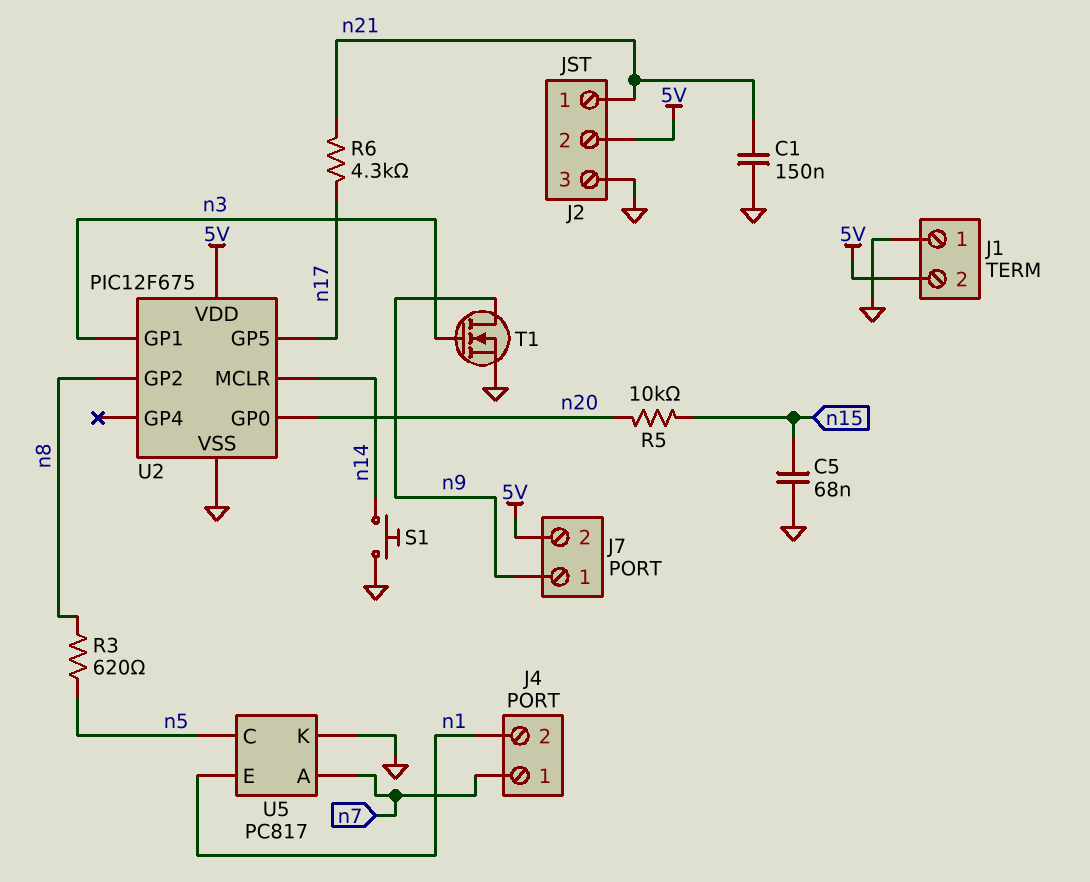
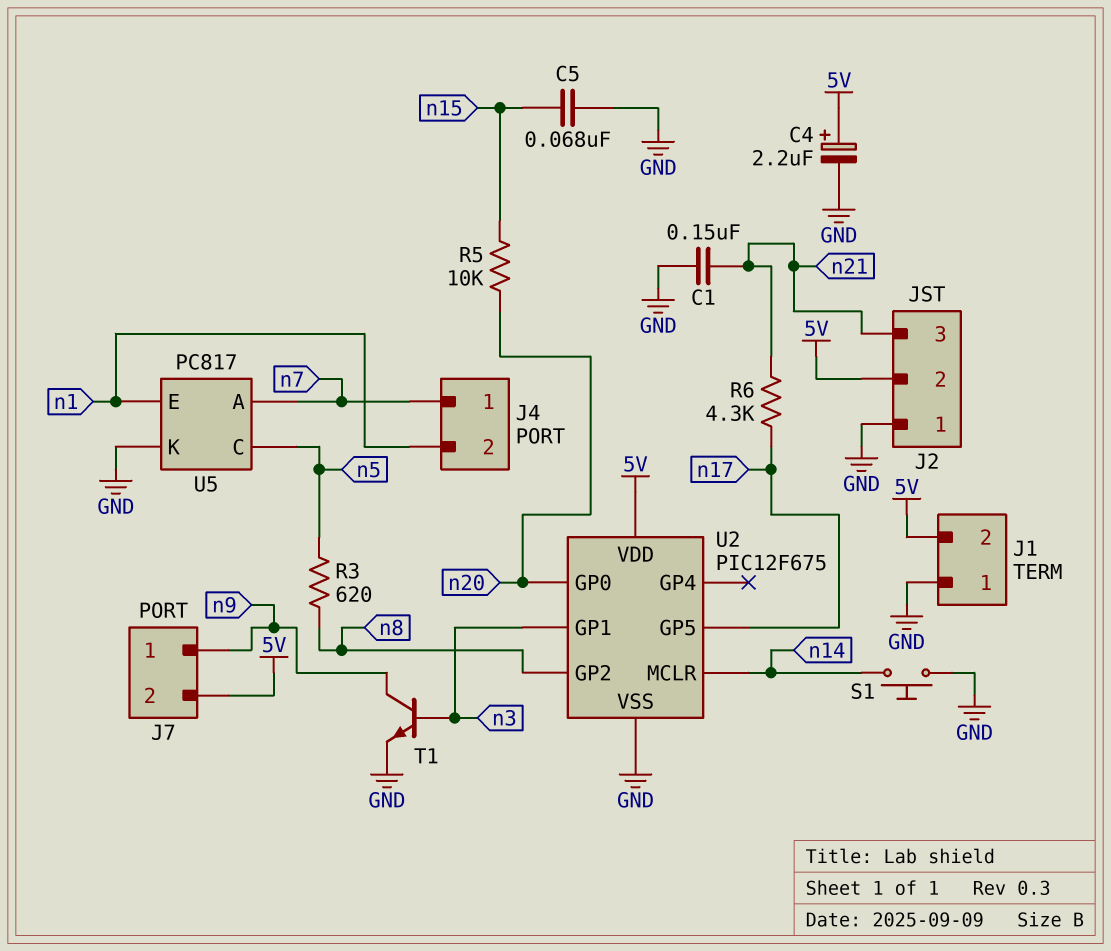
C4: none -> 2.2uF (plus 5V, minus GND)
J2 pin 1: n21 -> GND
J2 pin 3: GND -> n21
T1: NMOS (G n3, D n9, S GND) -> NPN (B n3, C n9, E GND)

